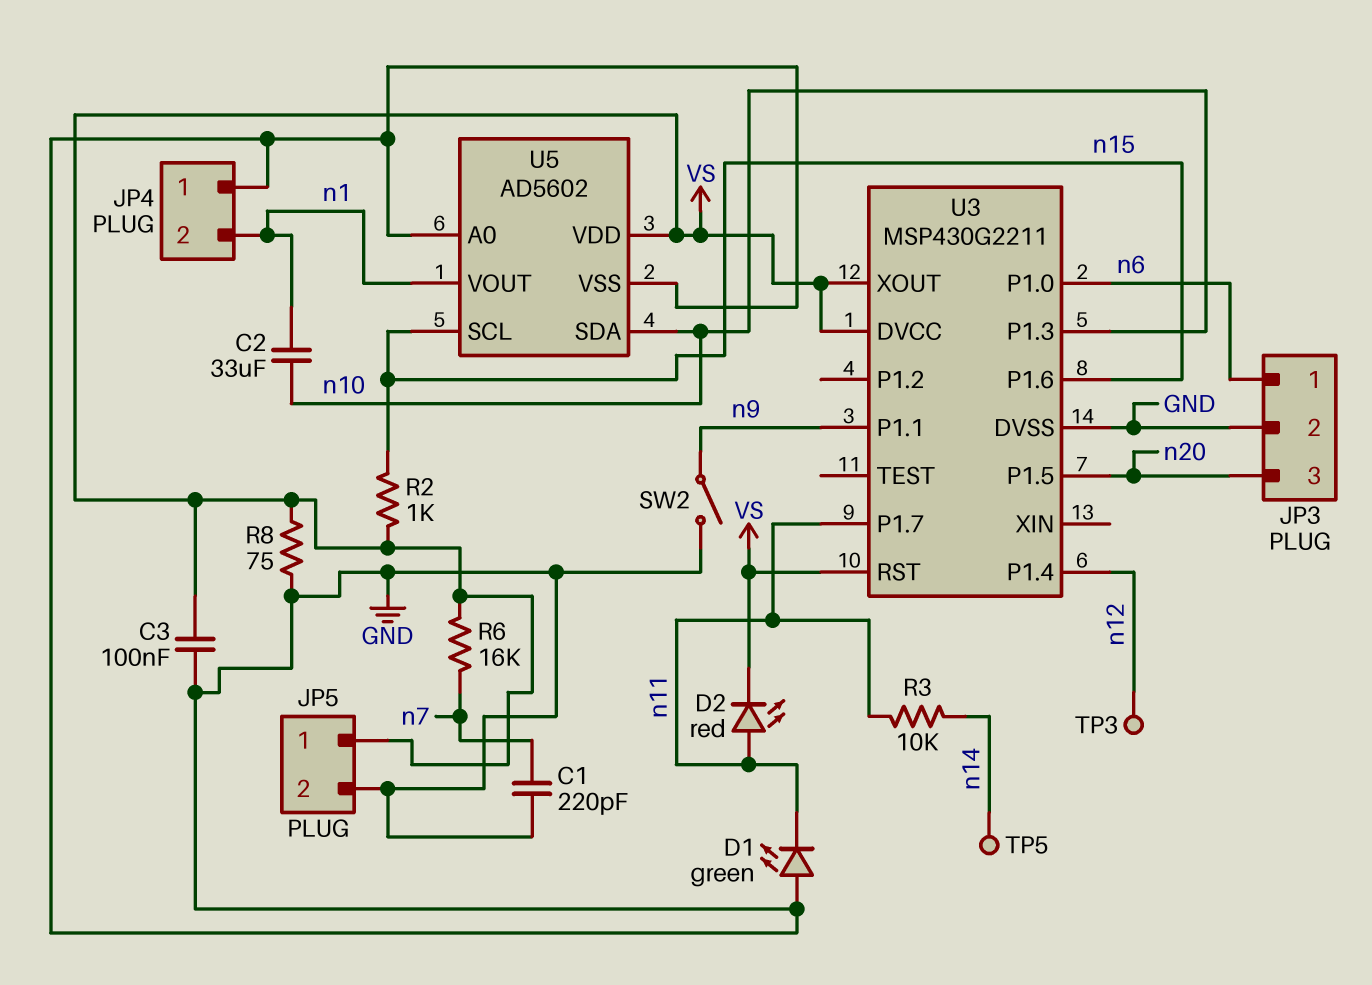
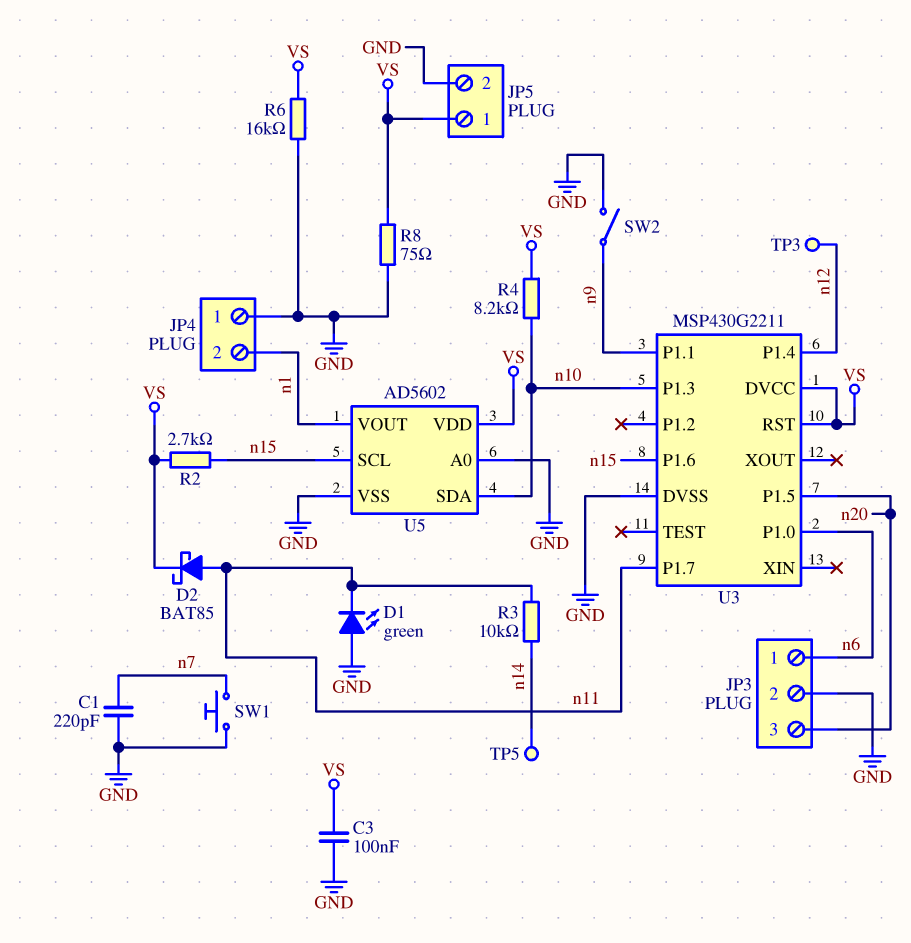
C2: 33uF (n1, n10) -> none
D2: LED red (A n11, K VS) -> schottky BAT85 (A n11, K VS)
R2: 1k (VS, n15) -> 2.7k (VS, n15)
R4: none -> 8.2k (VS, n10)
R6: 16k (VS, n7) -> 16k (GND, VS)
SW1: none -> button (GND, n7)
U3 pin XOUT: VS -> none

